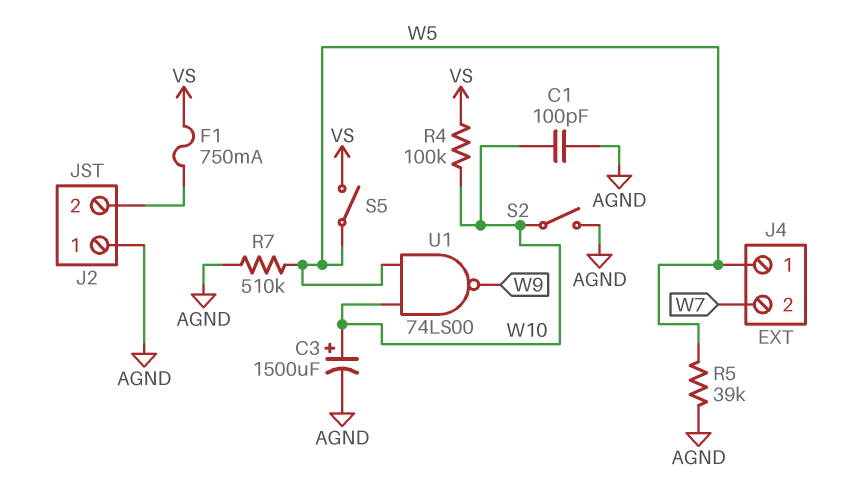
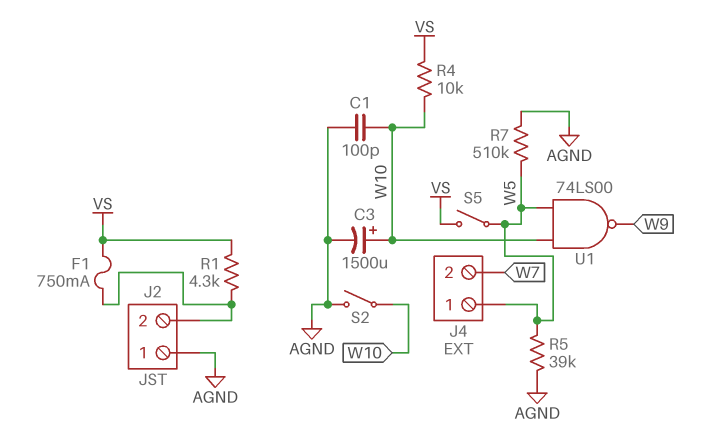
R1: none -> 4.3k (J2/2, VS)
R4: 100k (VS, W10) -> 10k (VS, W10)

